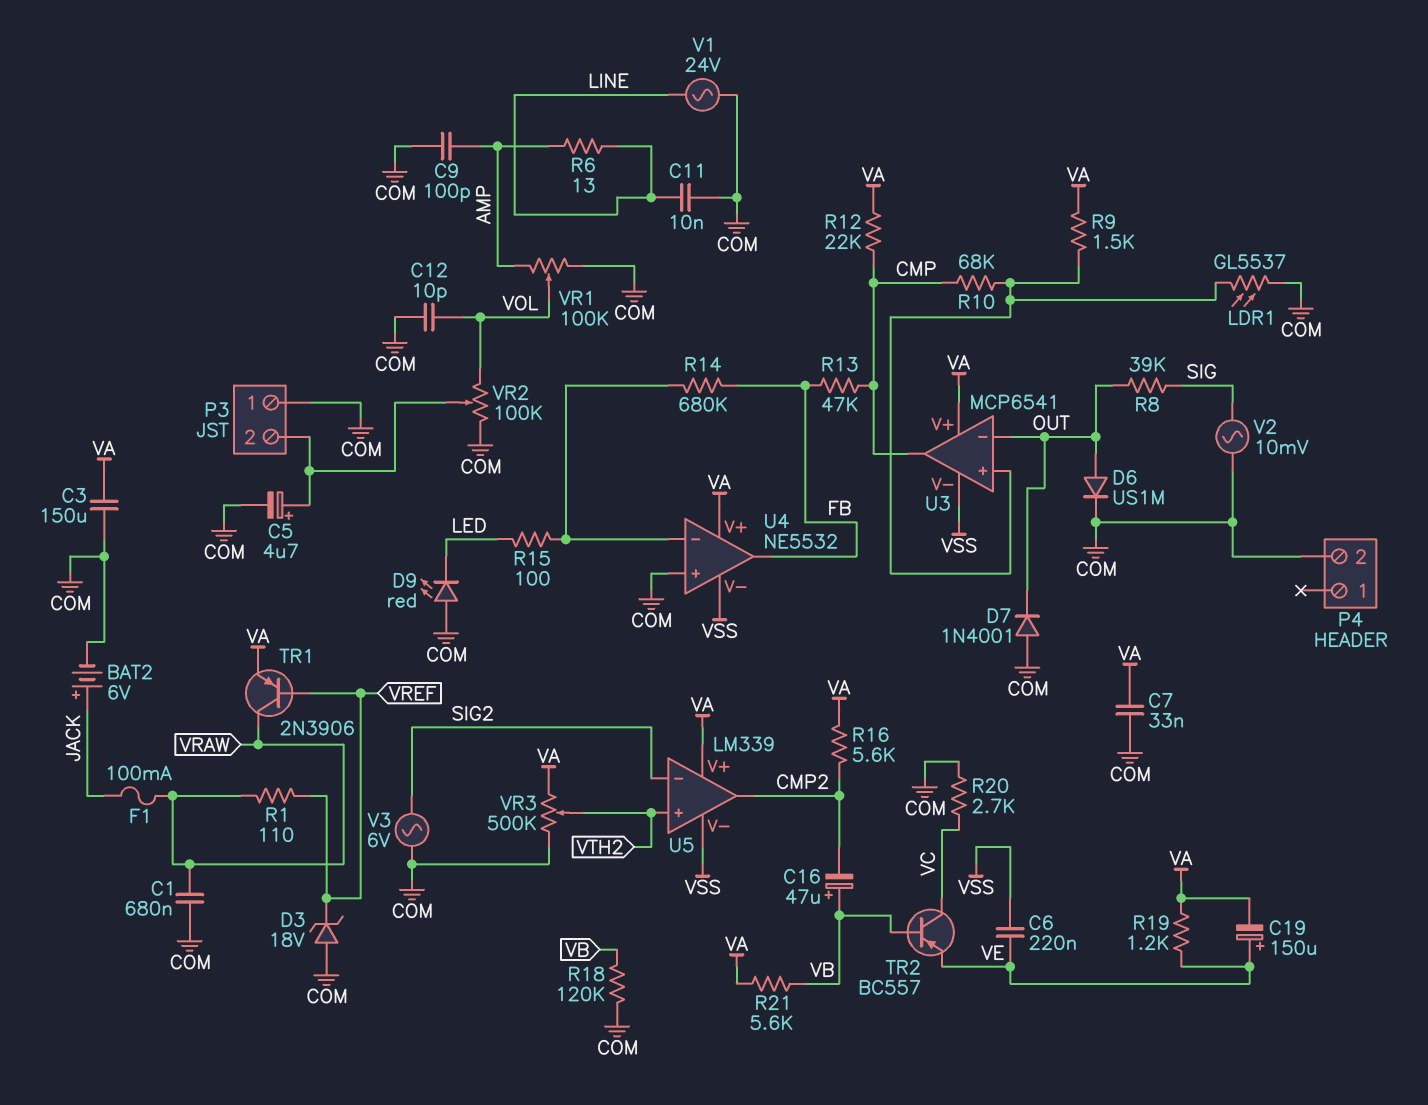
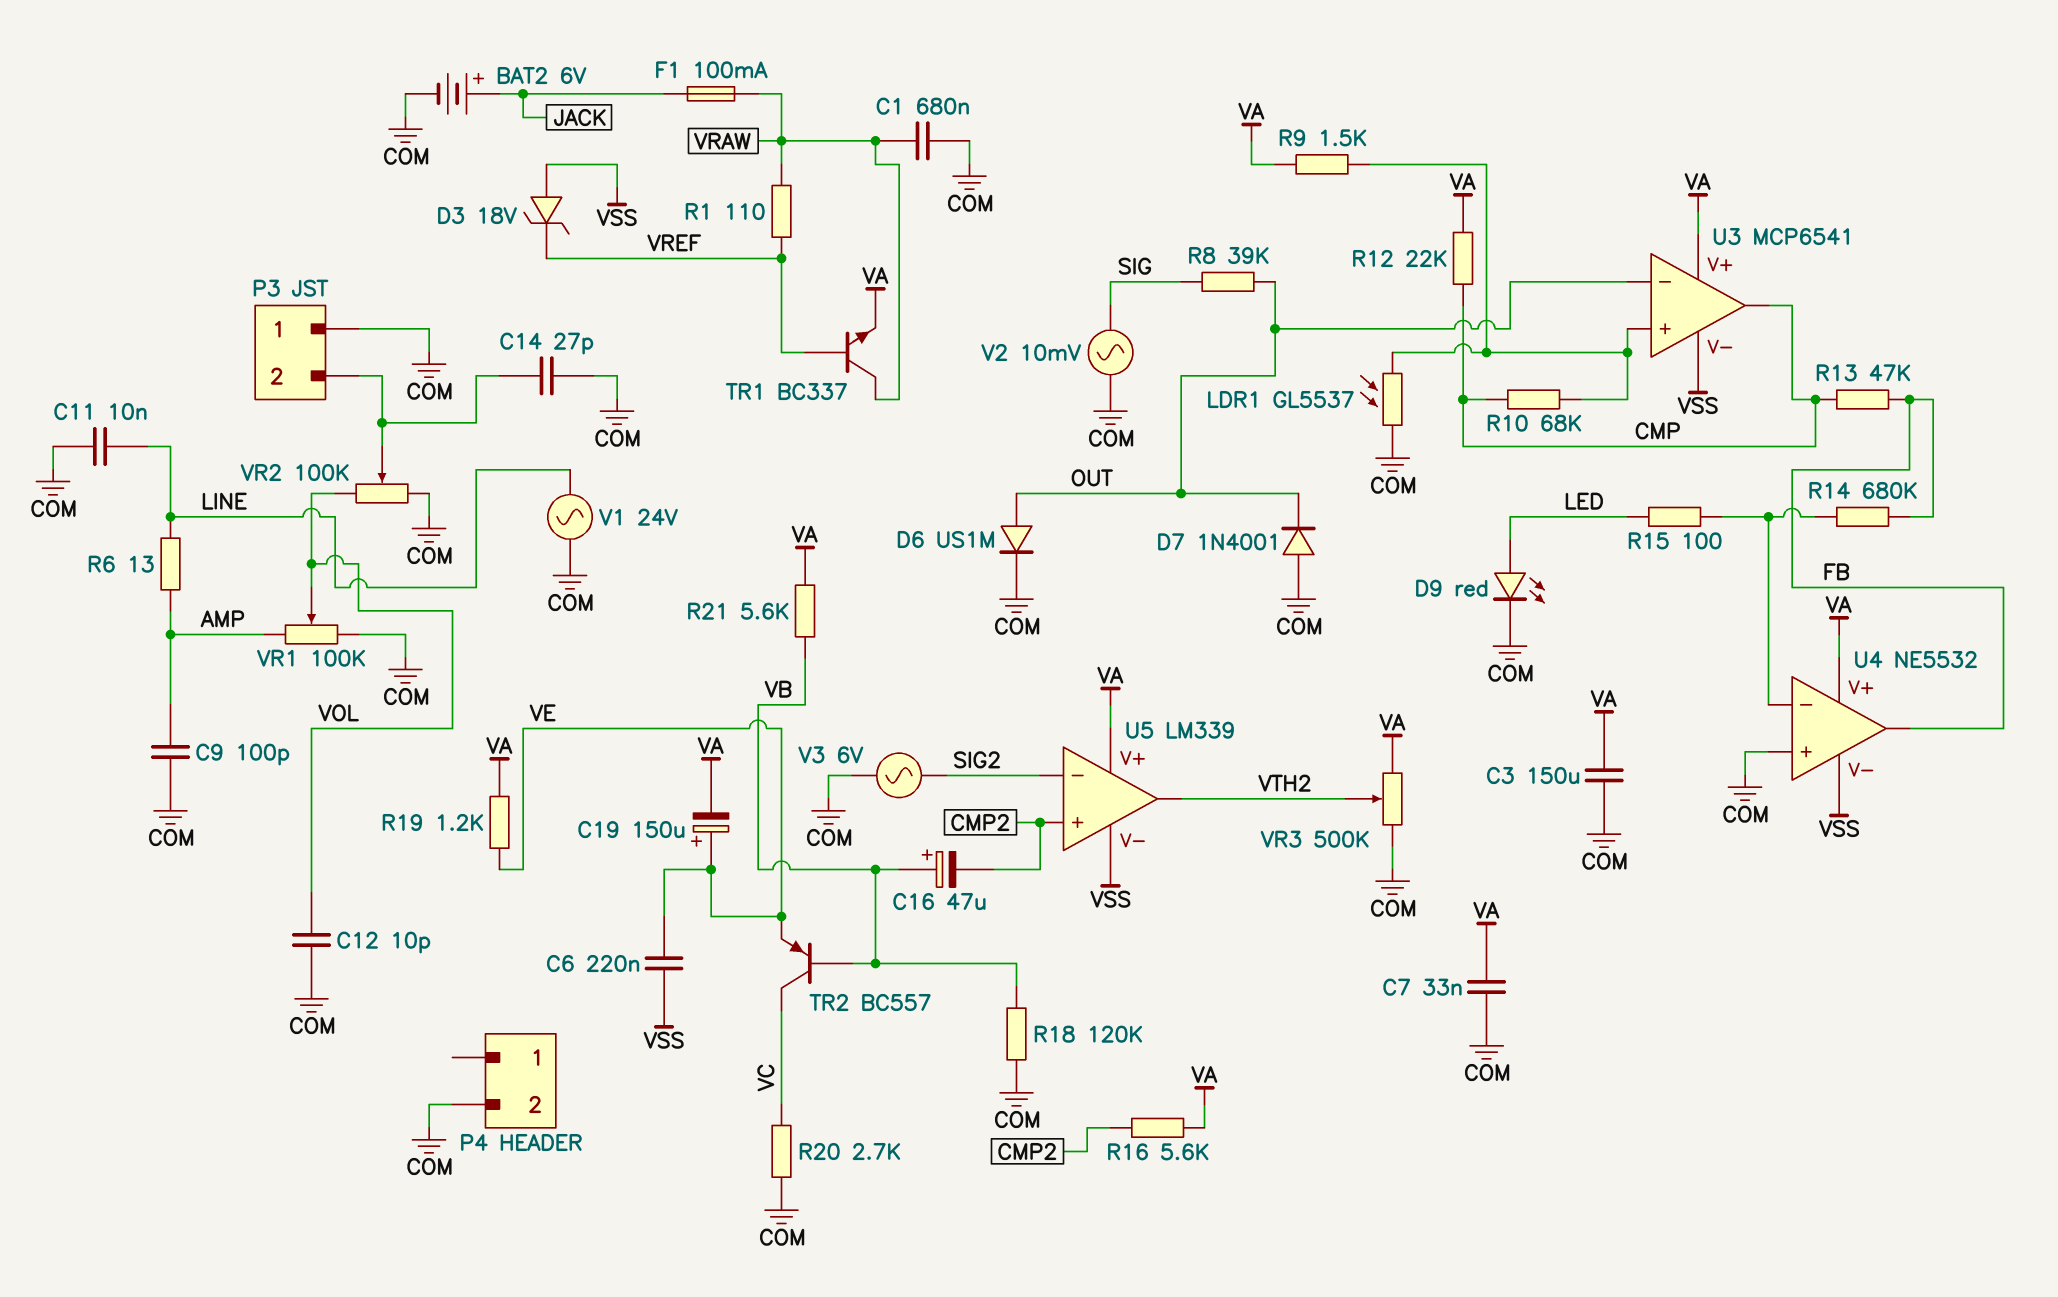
C5: 4.7uF (plus P3/2, minus COM) -> none
C14: none -> 27pF (COM, P3/2)
D3: zener 18V (A COM, K VREF) -> zener 18V (A VSS, K VREF)
D9: LED red (A COM, K LED) -> LED red (A LED, K COM)
TR1: PNP 2N3906 (B VREF, C VRAW, E VA) -> NPN BC337 (B VREF, C VRAW, E VA)
U5 pin in+: VTH2 -> CMP2
U5 pin out: CMP2 -> VTH2

